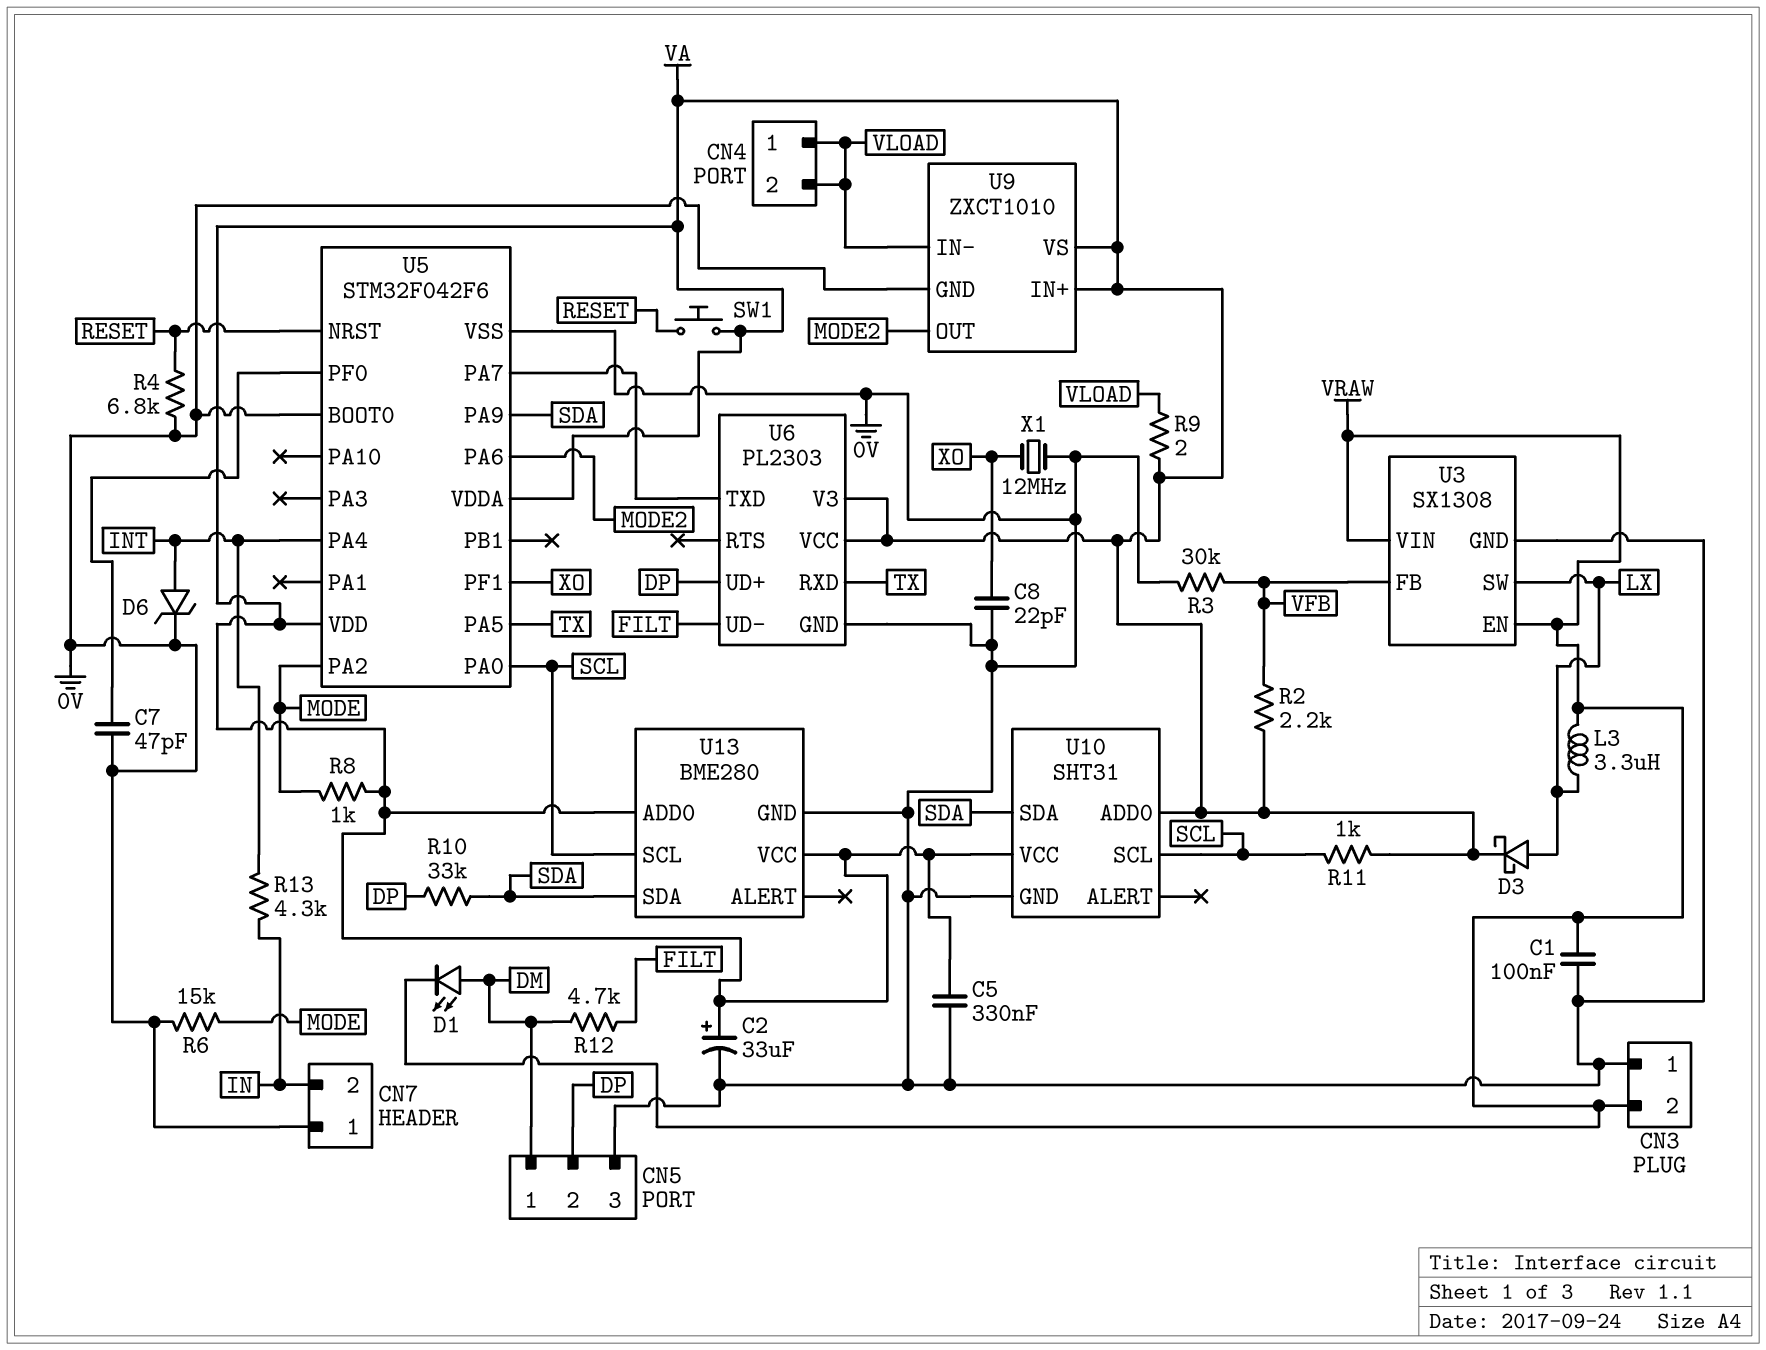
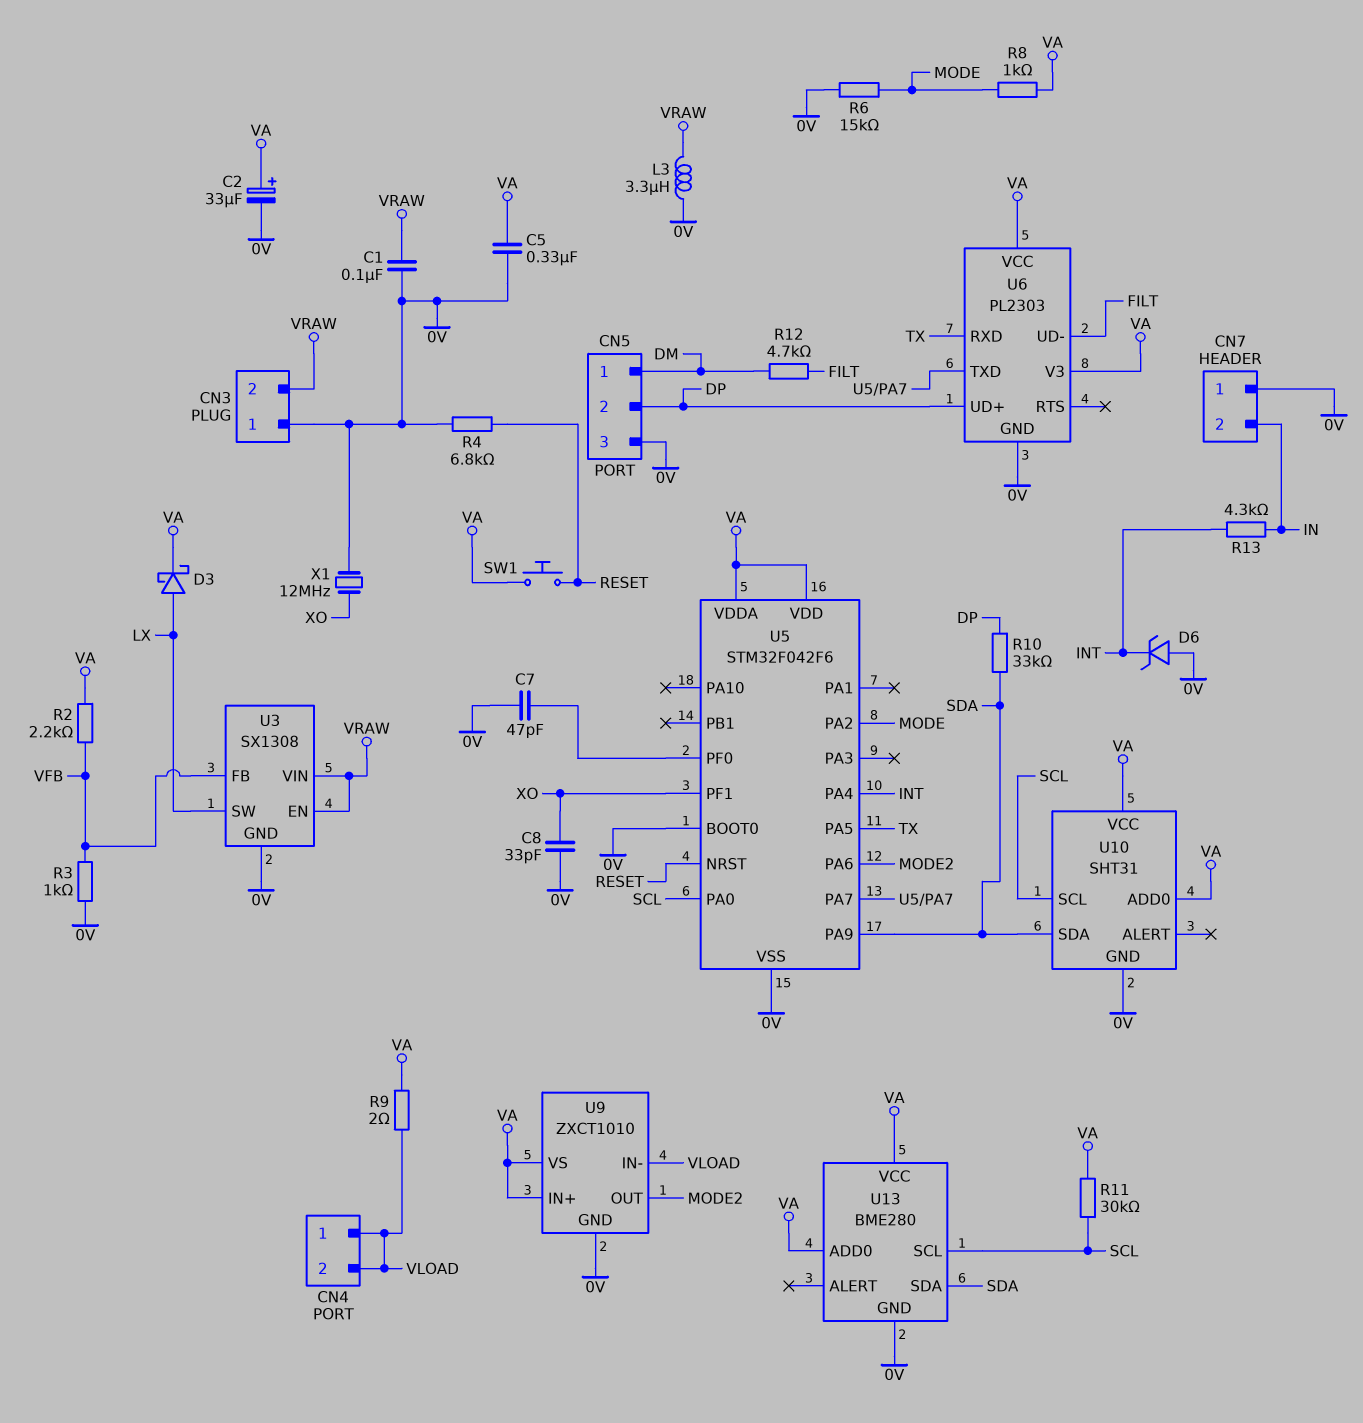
C8: 22pF (0V, XO) -> 33pF (0V, XO)
D1: LED (A DM, K VRAW) -> none
D6: zener (A INT, K 0V) -> zener (A 0V, K INT)
L3: 3.3uH (LX, VRAW) -> 3.3uH (0V, VRAW)
R3: 30k (0V, VFB) -> 1k (0V, VFB)
R11: 1k (SCL, VA) -> 30k (SCL, VA)

